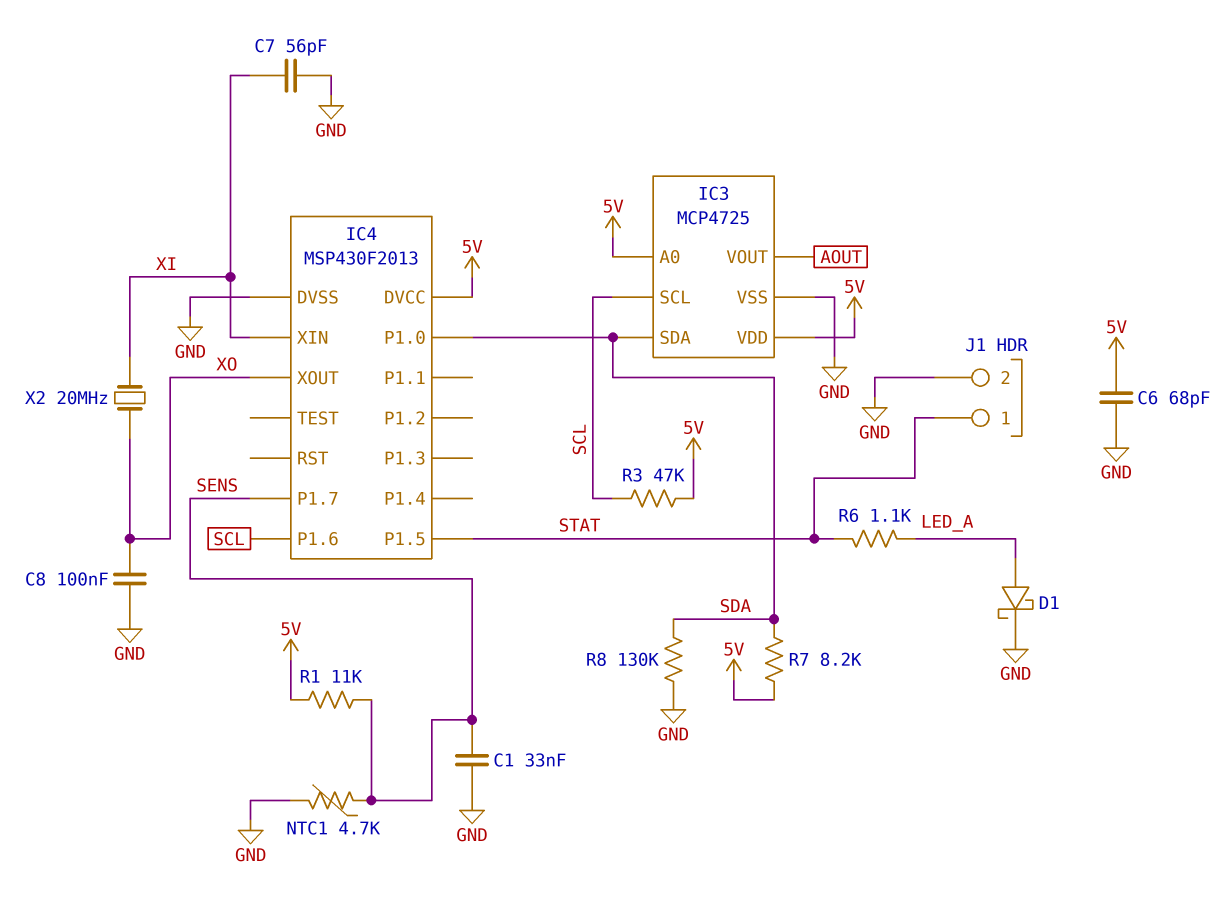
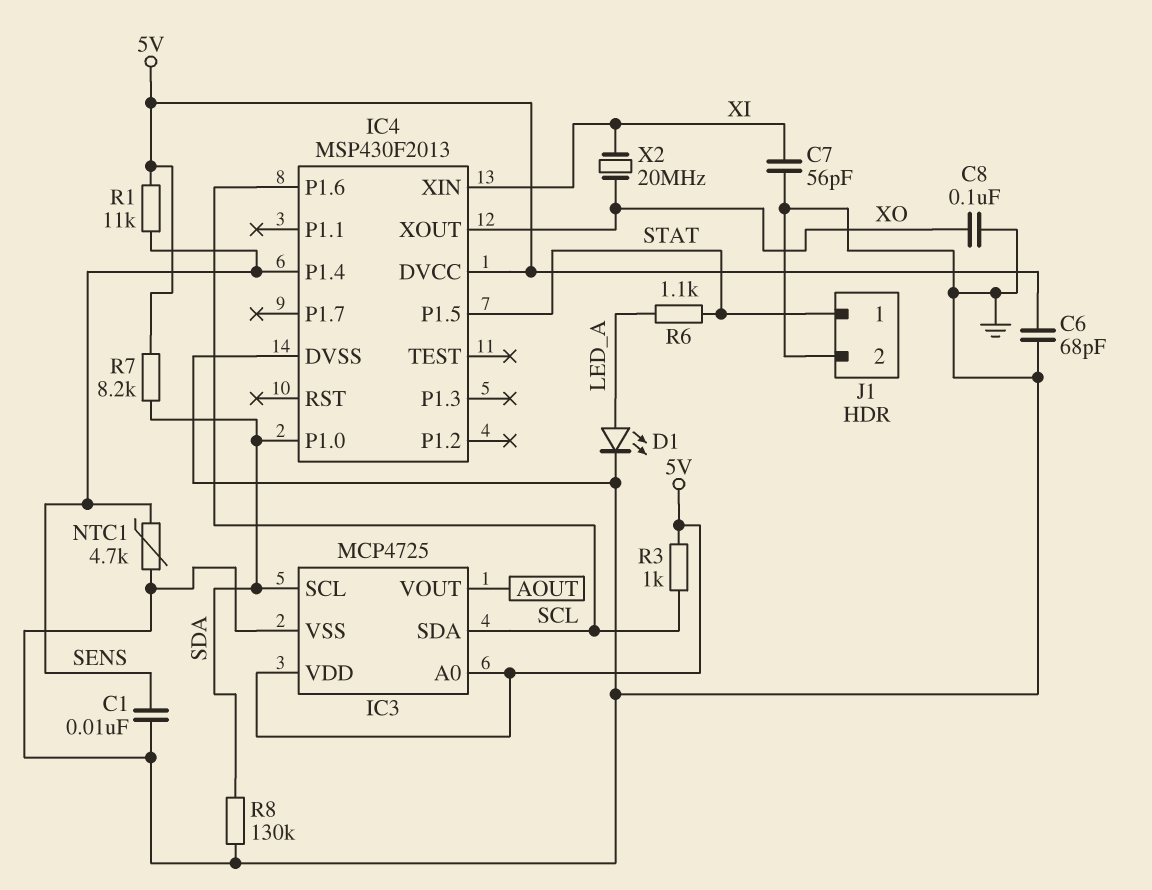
C1: 33nF (GND, SENS) -> 10nF (GND, SENS)
D1: schottky (A LED_A, K GND) -> LED (A LED_A, K GND)
IC3 pin SCL: SCL -> SDA
IC3 pin SDA: SDA -> SCL
IC4 pin P1.4: none -> SENS
IC4 pin P1.7: SENS -> none
R3: 47k (5V, SCL) -> 1k (5V, SCL)

